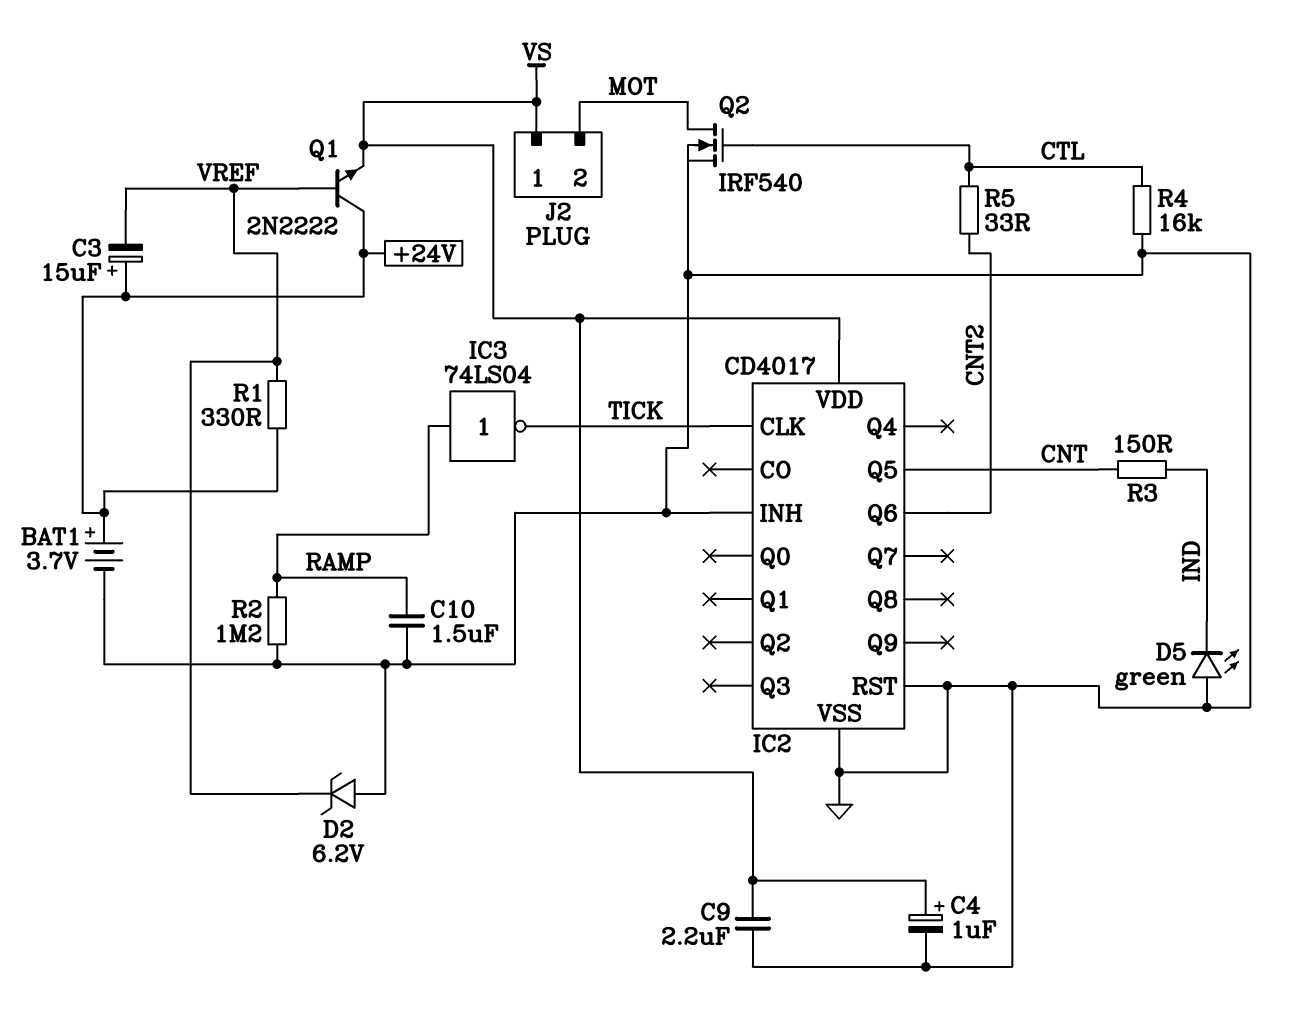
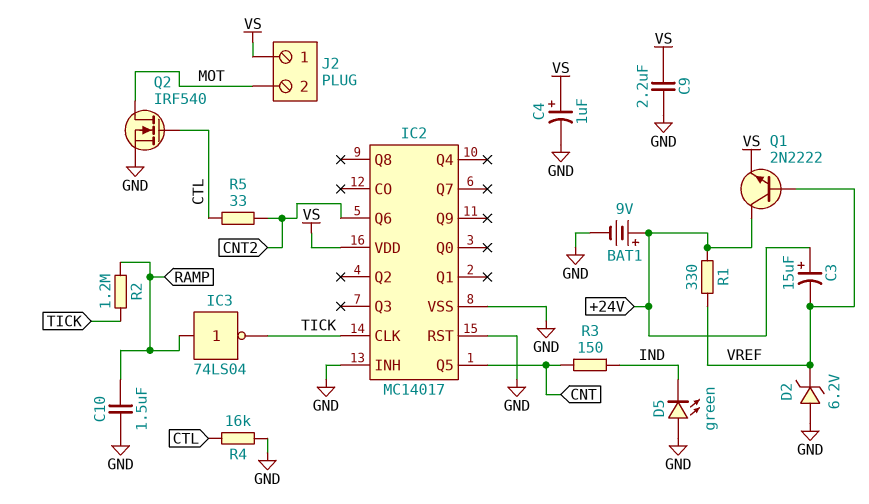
BAT1: 3.7V (plus +24V, minus GND) -> 9V (plus +24V, minus GND)
IC2: CD4017 -> MC14017
R2: 1.2M (GND, RAMP) -> 1.2M (RAMP, TICK)

